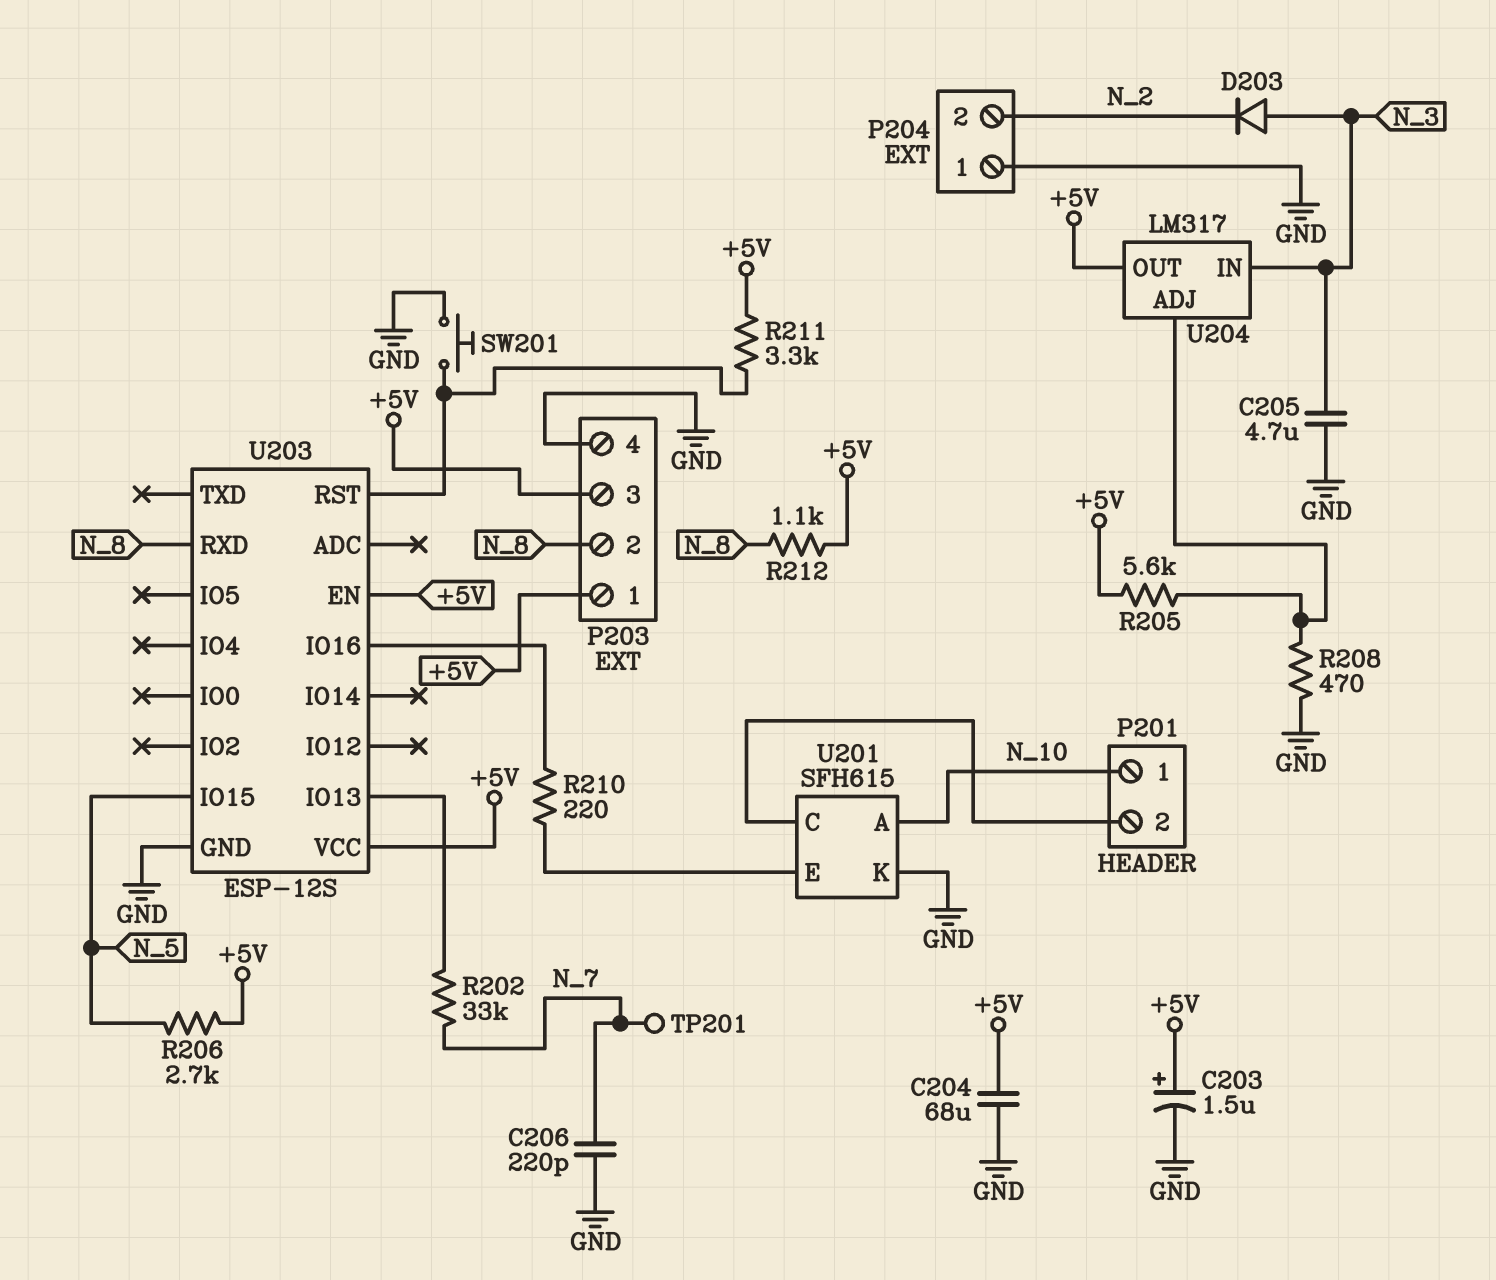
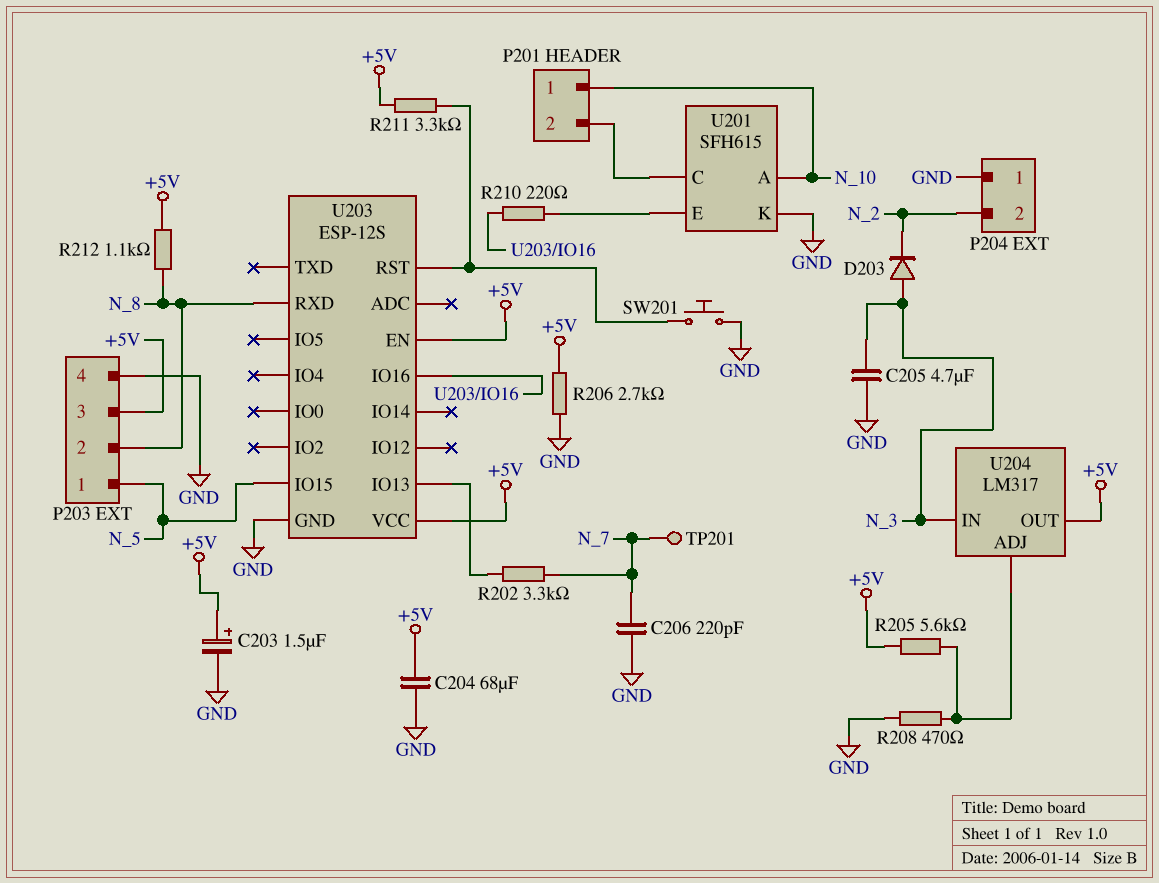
P203 pin 1: +5V -> N_5
R202: 33k (N_7, U203/IO13) -> 3.3k (N_7, U203/IO13)
R206: 2.7k (+5V, N_5) -> 2.7k (+5V, GND)

